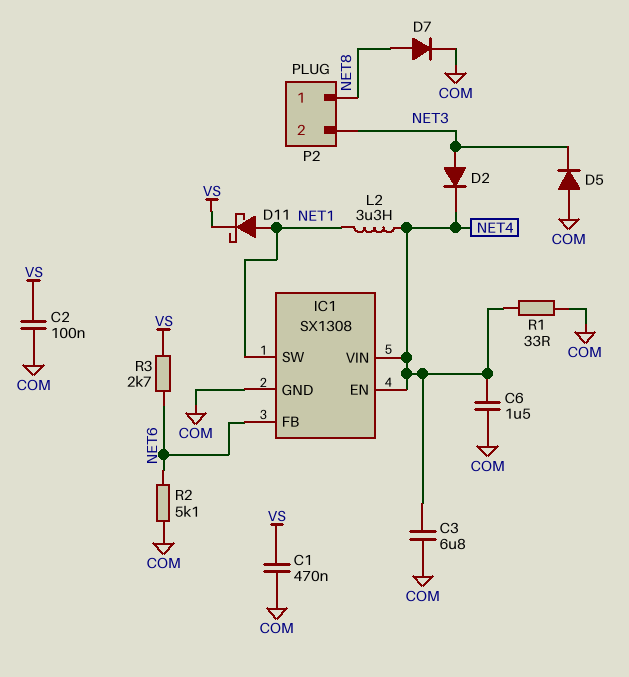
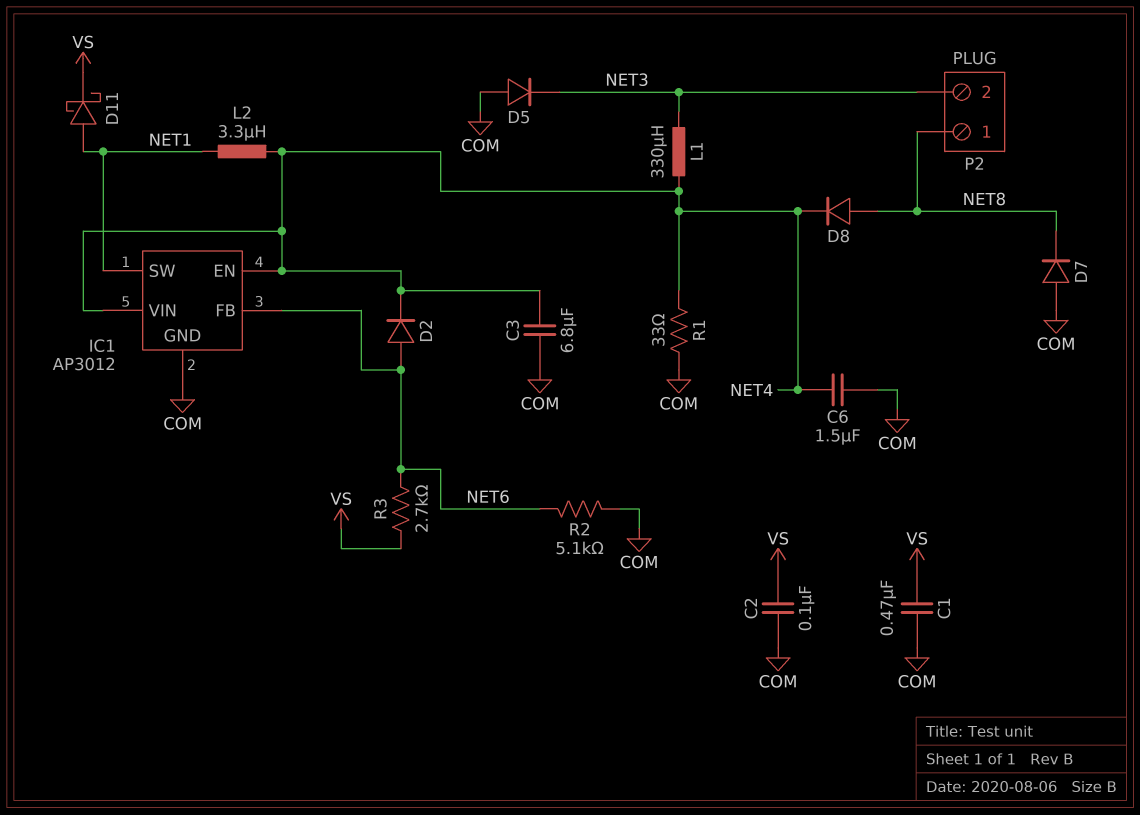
D2: diode (A NET3, K NET4) -> diode (A NET6, K NET4)
D7: diode (A NET8, K COM) -> diode (A COM, K NET8)
D8: none -> diode (A NET8, K NET4)
IC1: SX1308 -> AP3012
L1: none -> 330uH (NET3, NET4)

